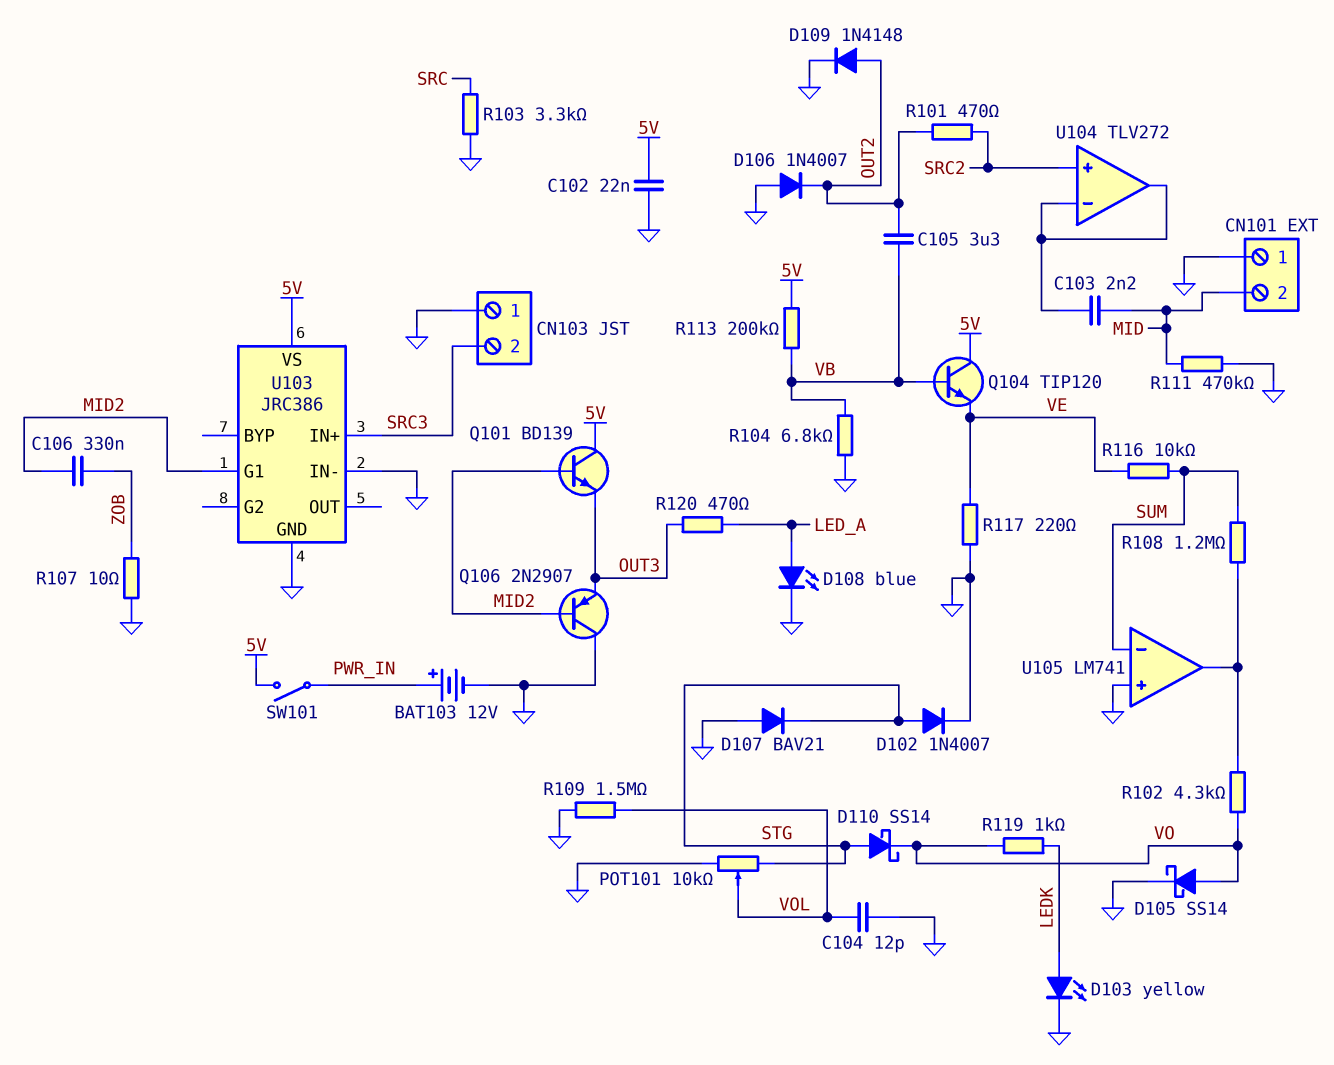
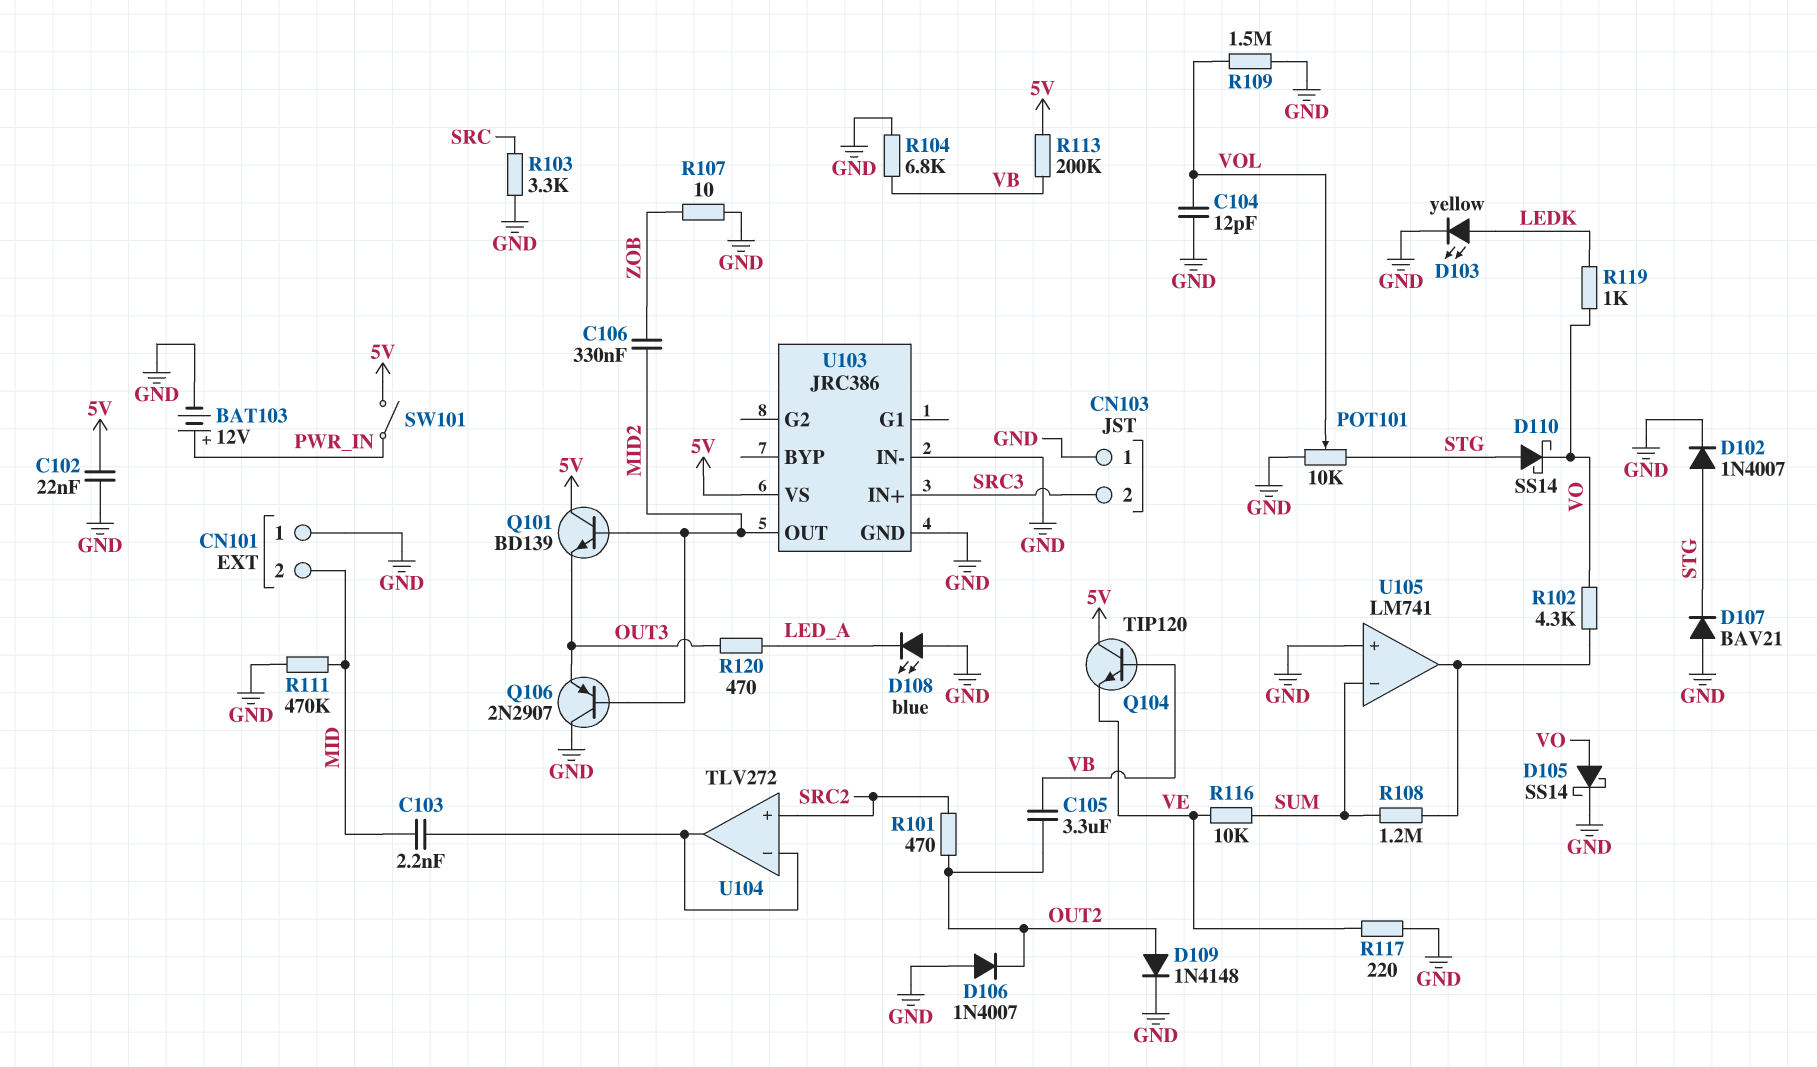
D108: LED blue (A LED_A, K GND) -> LED blue (A GND, K LED_A)
U103 pin G1: MID2 -> none
U103 pin OUT: none -> MID2

